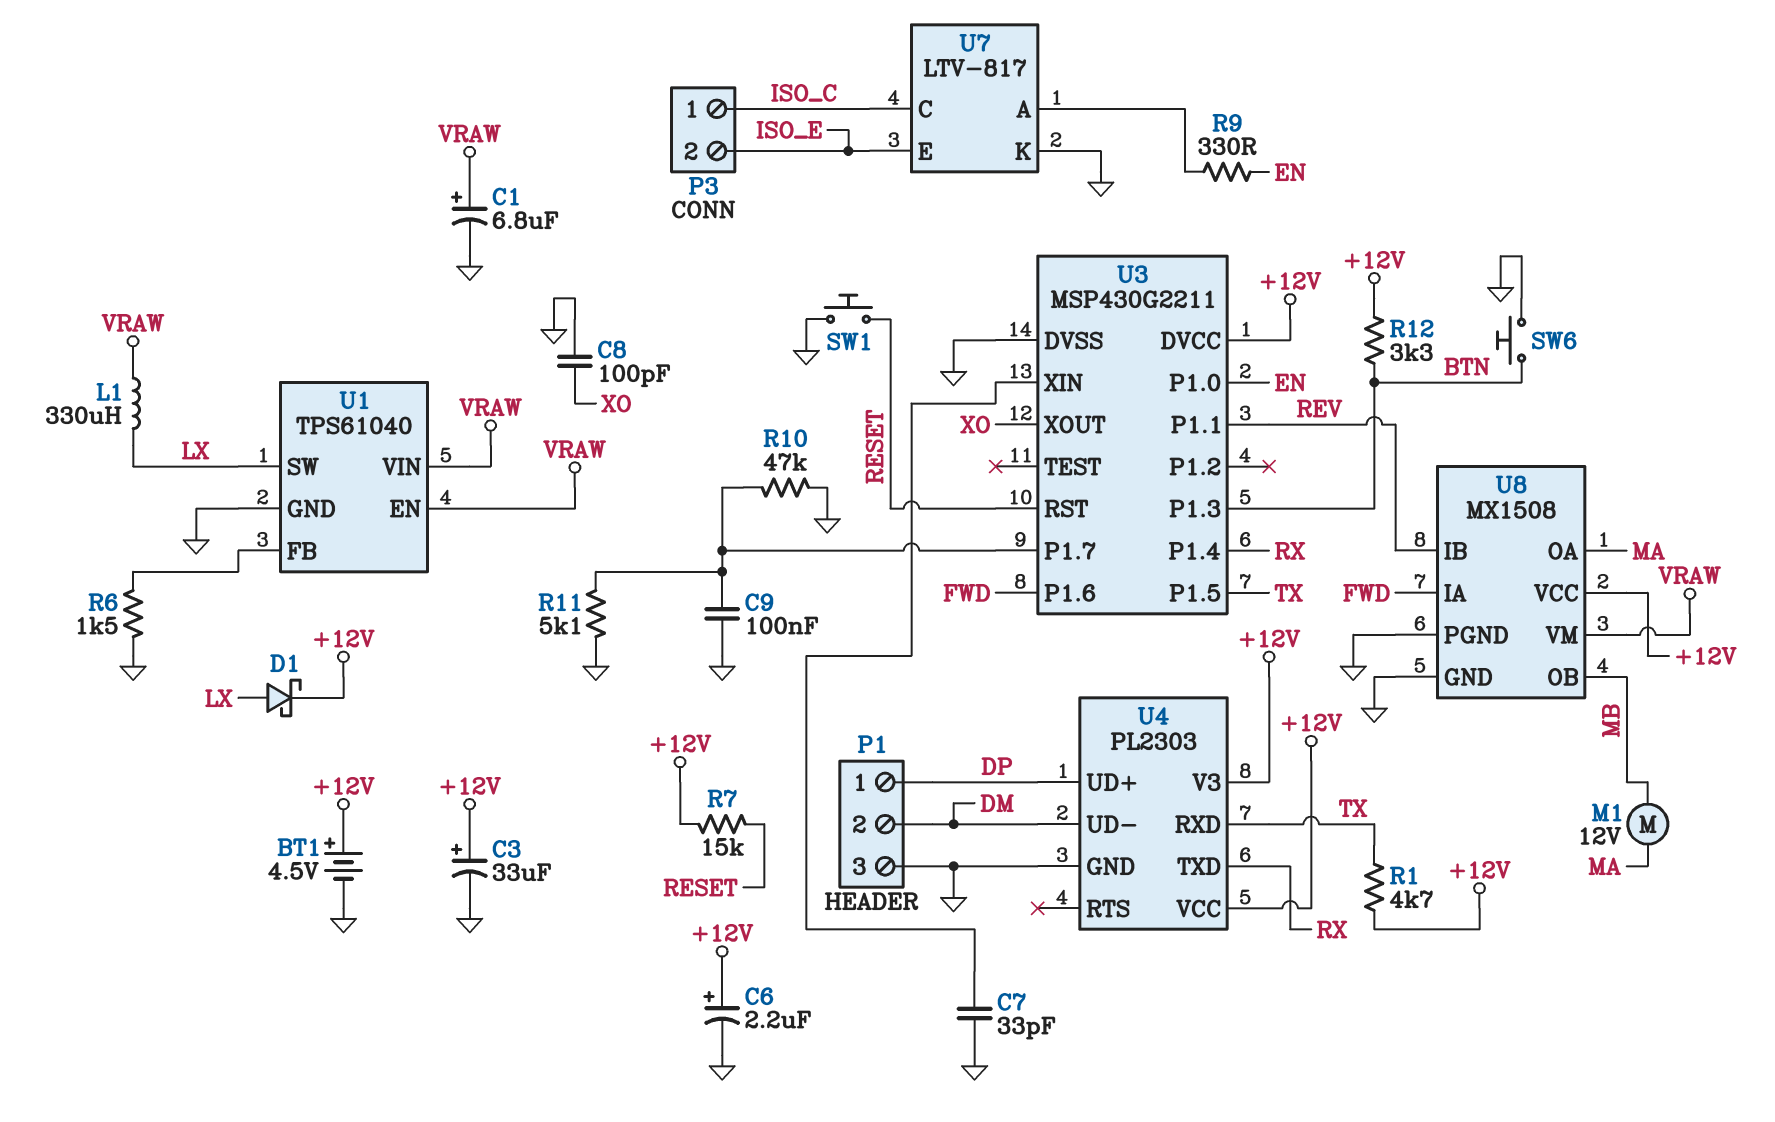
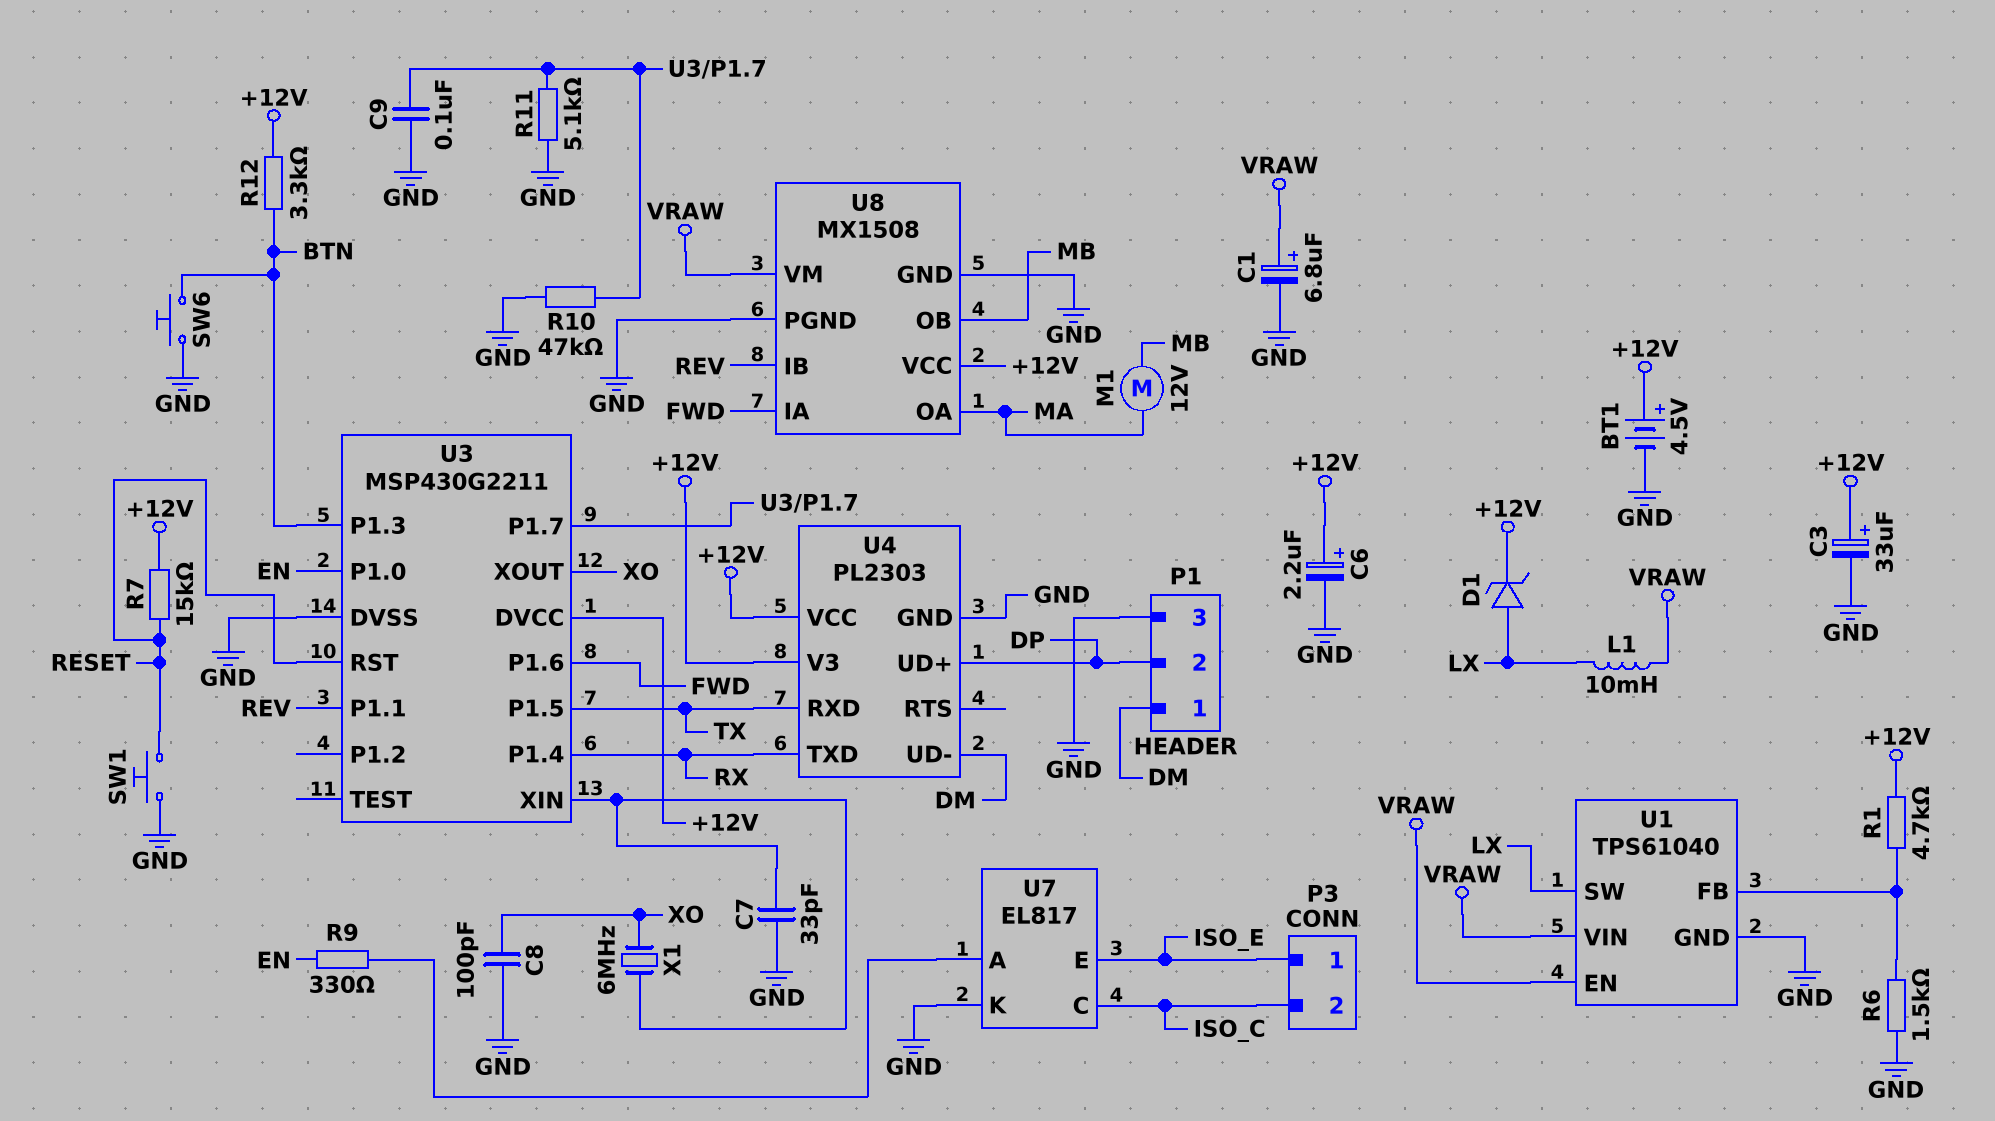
D1: schottky (A LX, K +12V) -> zener (A LX, K +12V)
L1: 330uH (LX, VRAW) -> 10mH (LX, VRAW)
P1 pin 1: DP -> DM
P1 pin 2: DM -> DP
P3 pin 1: ISO_C -> ISO_E
P3 pin 2: ISO_E -> ISO_C
R1: 4.7k (+12V, TX) -> 4.7k (+12V, U1/FB)
U7: LTV-817 -> EL817
X1: none -> 6MHz (U3/XIN, XO)

